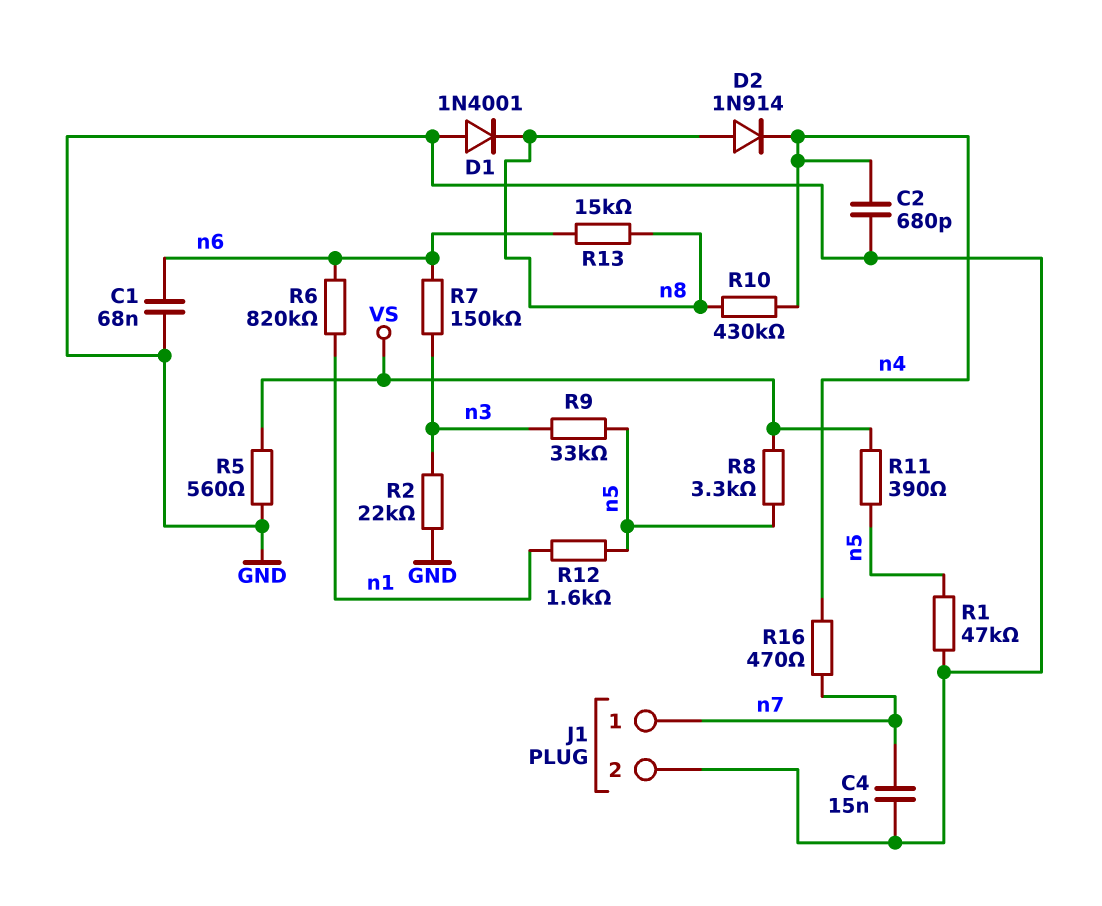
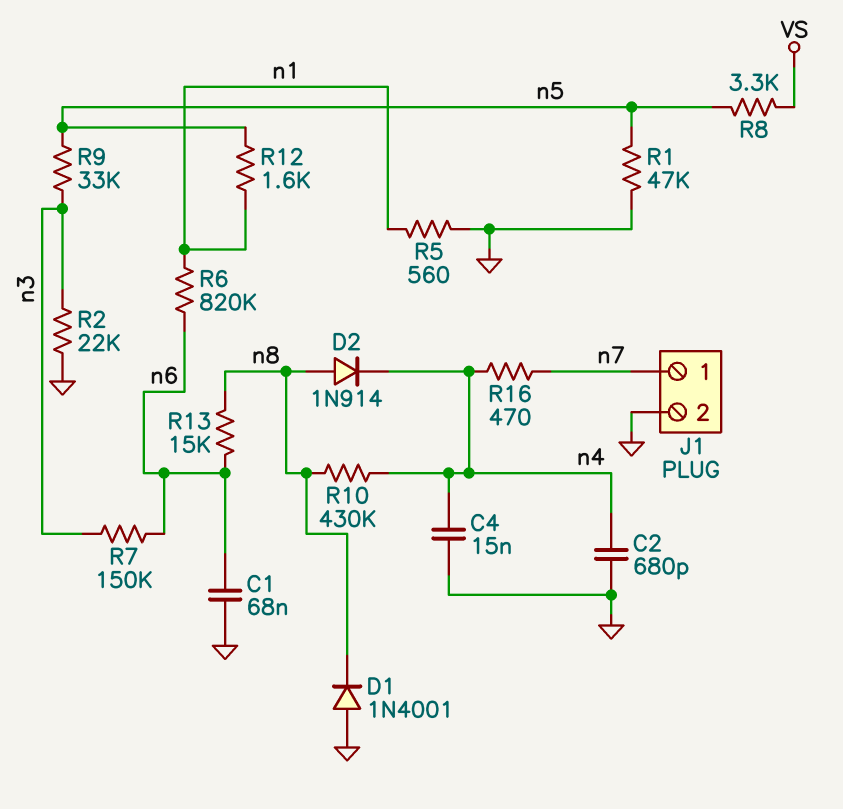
C4: 15nF (GND, n7) -> 15nF (GND, n4)
R5: 560 (GND, VS) -> 560 (GND, n1)
R11: 390 (VS, n5) -> none

